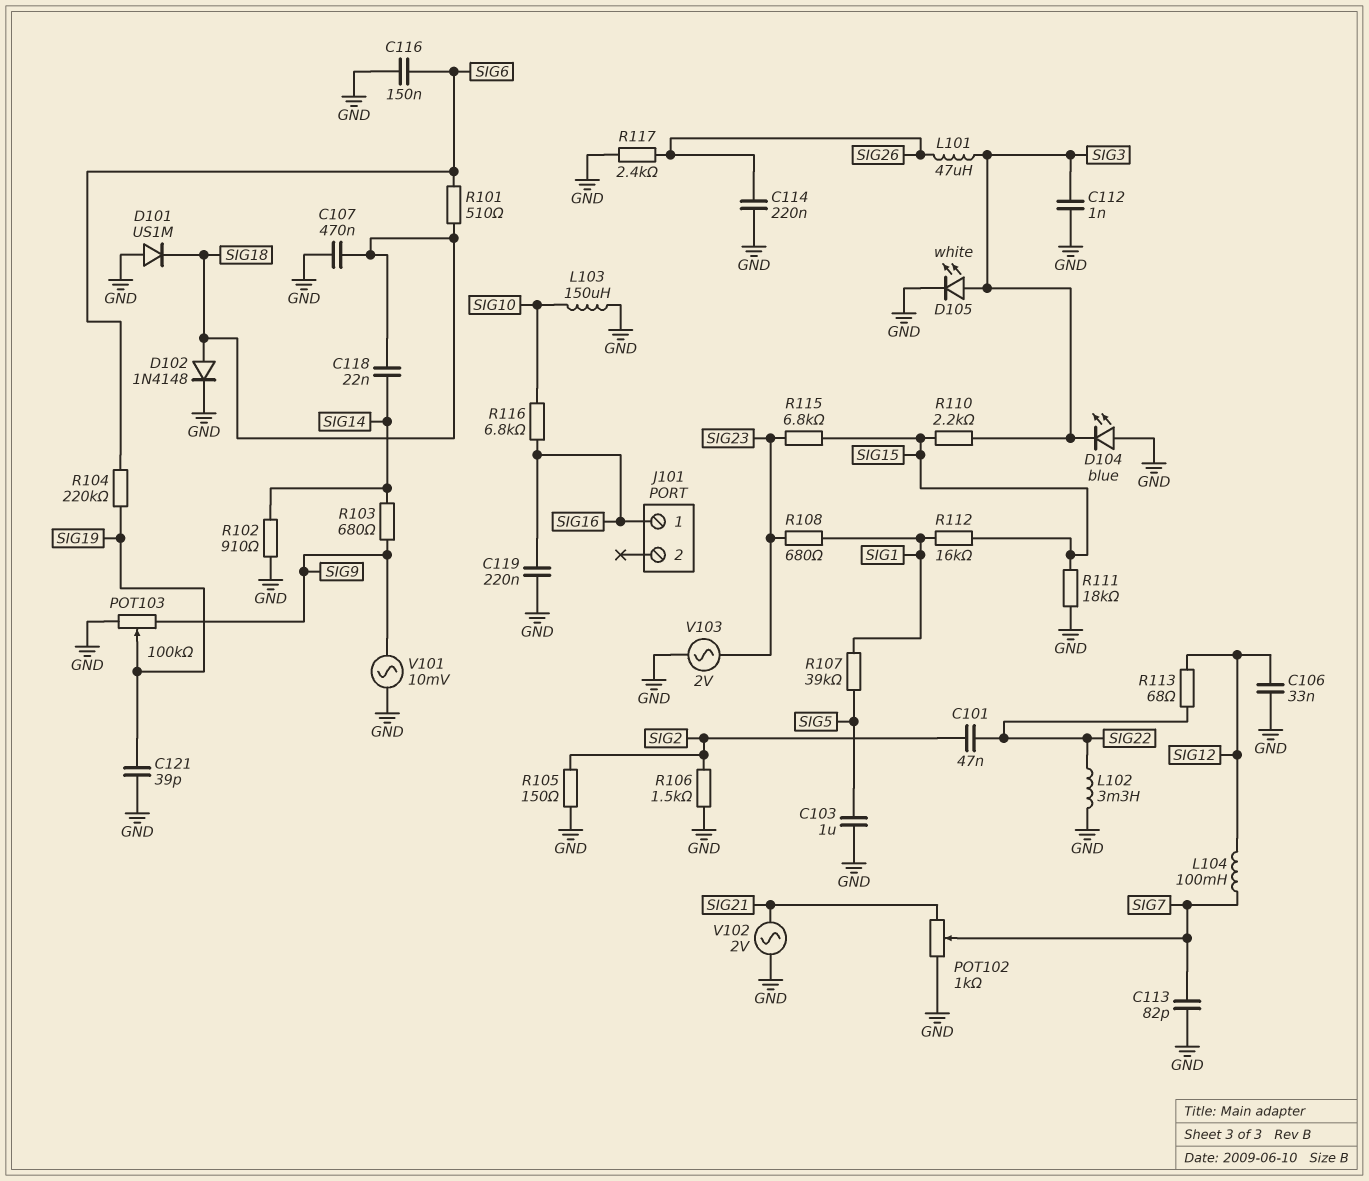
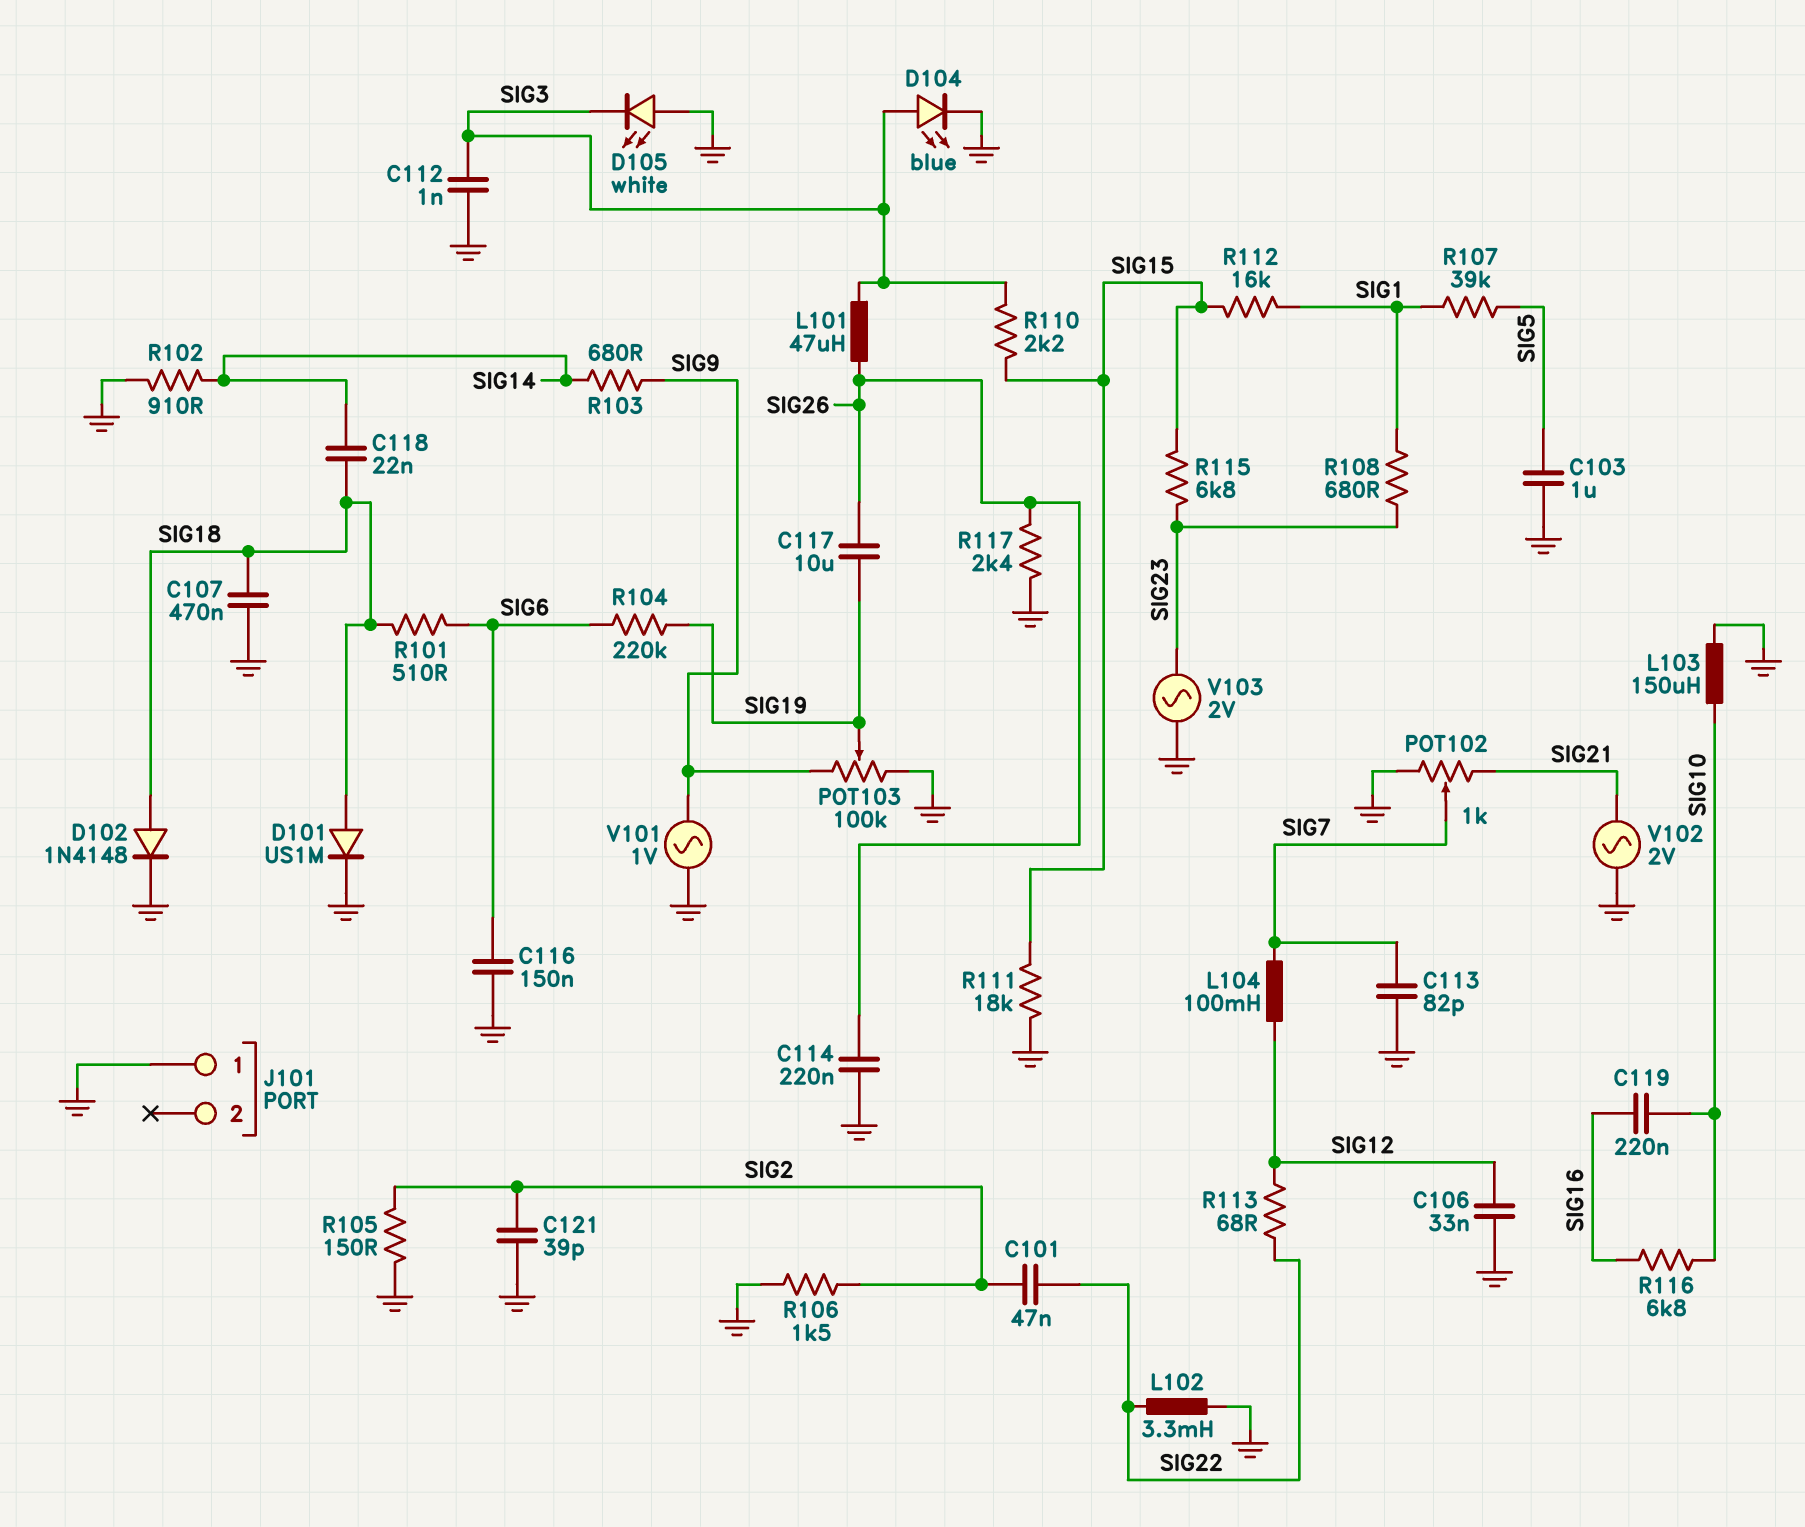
C117: none -> 10uF (SIG19, SIG26)
C119: 220nF (GND, SIG16) -> 220nF (SIG10, SIG16)
C121: 39pF (GND, SIG19) -> 39pF (GND, SIG2)
D101: diode US1M (A GND, K SIG18) -> diode US1M (A SIG18, K GND)
D104: LED blue (A GND, K SIG3) -> LED blue (A SIG3, K GND)
D105: LED white (A SIG3, K GND) -> LED white (A GND, K SIG3)
J101 pin 1: SIG16 -> GND
V101: AC 10mV (GND, SIG9) -> AC 1V (GND, SIG9)

